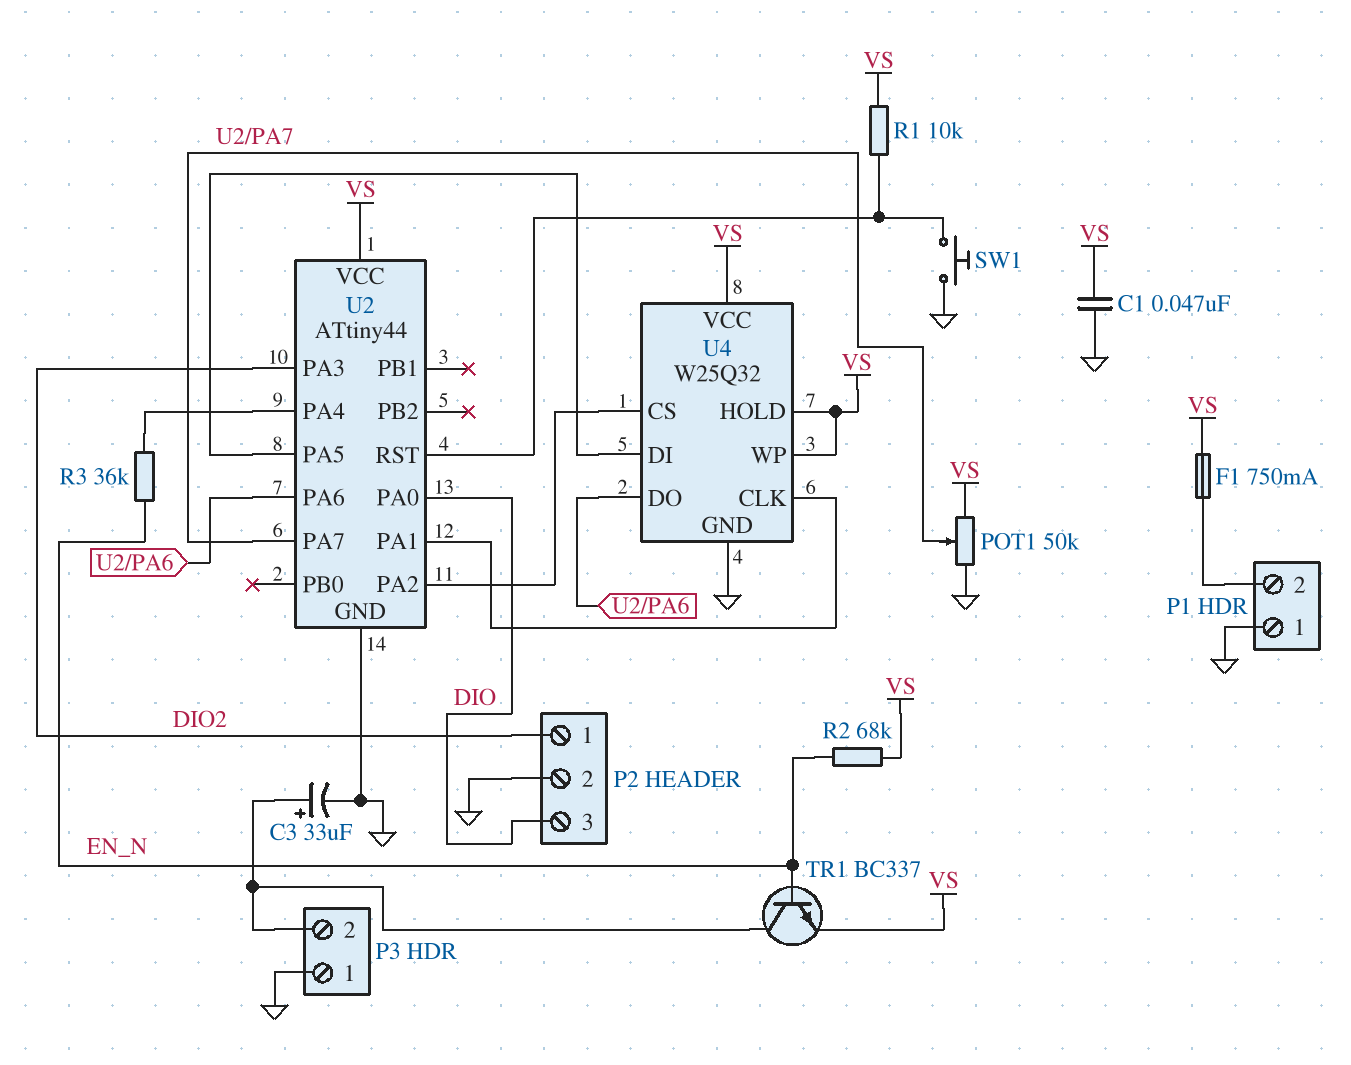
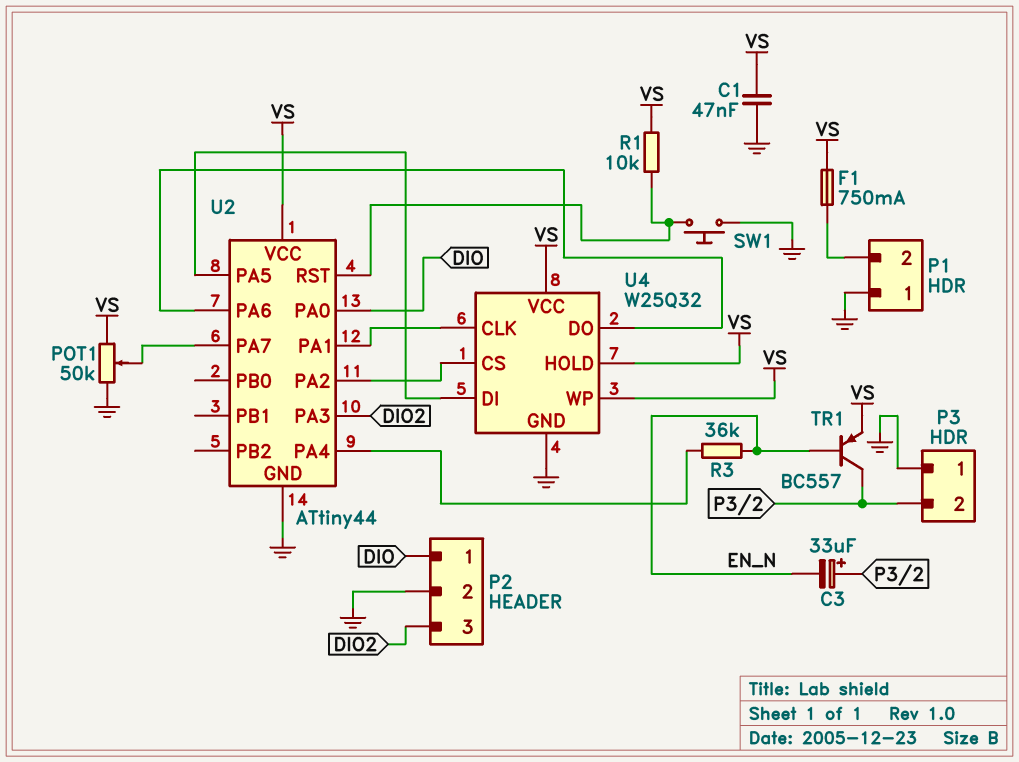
C3: 33uF (plus P3/2, minus GND) -> 33uF (plus P3/2, minus EN_N)
P2 pin 1: DIO2 -> DIO
P2 pin 3: DIO -> DIO2
R2: 68k (EN_N, VS) -> none
TR1: NPN BC337 (B EN_N, C P3/2, E VS) -> PNP BC557 (B EN_N, C P3/2, E VS)

